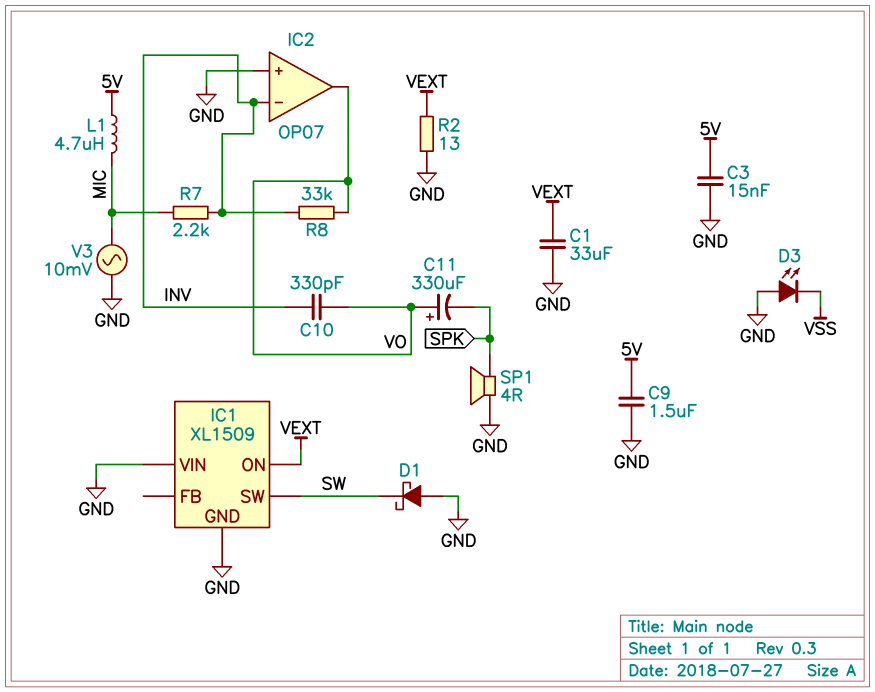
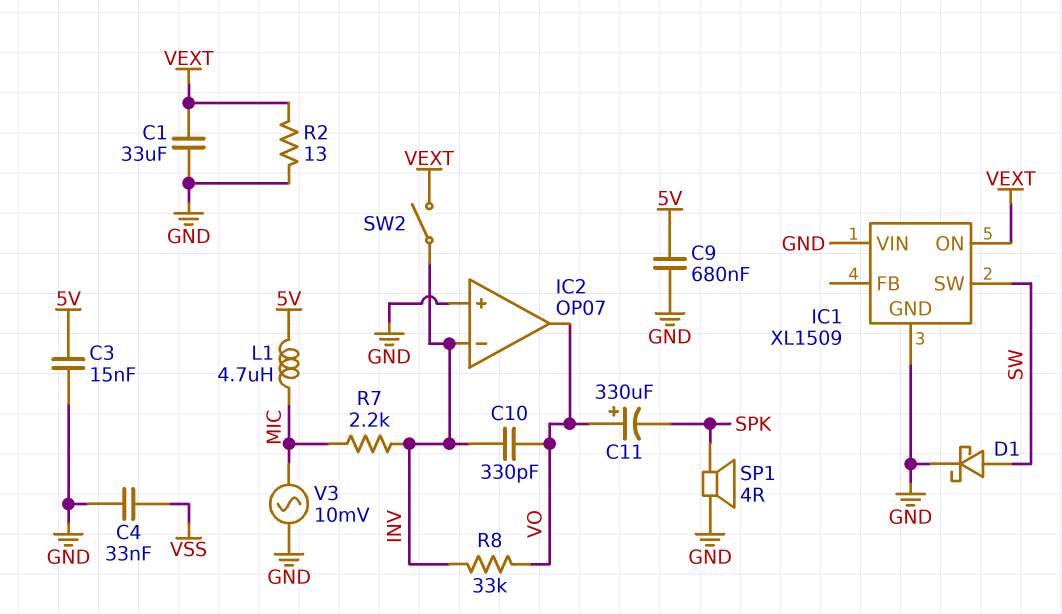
C4: none -> 33nF (GND, VSS)
C9: 1.5uF (5V, GND) -> 680nF (5V, GND)
D1: schottky (A GND, K SW) -> schottky (A SW, K GND)
D3: LED (A GND, K VSS) -> none
SW2: none -> switch (INV, VEXT)

